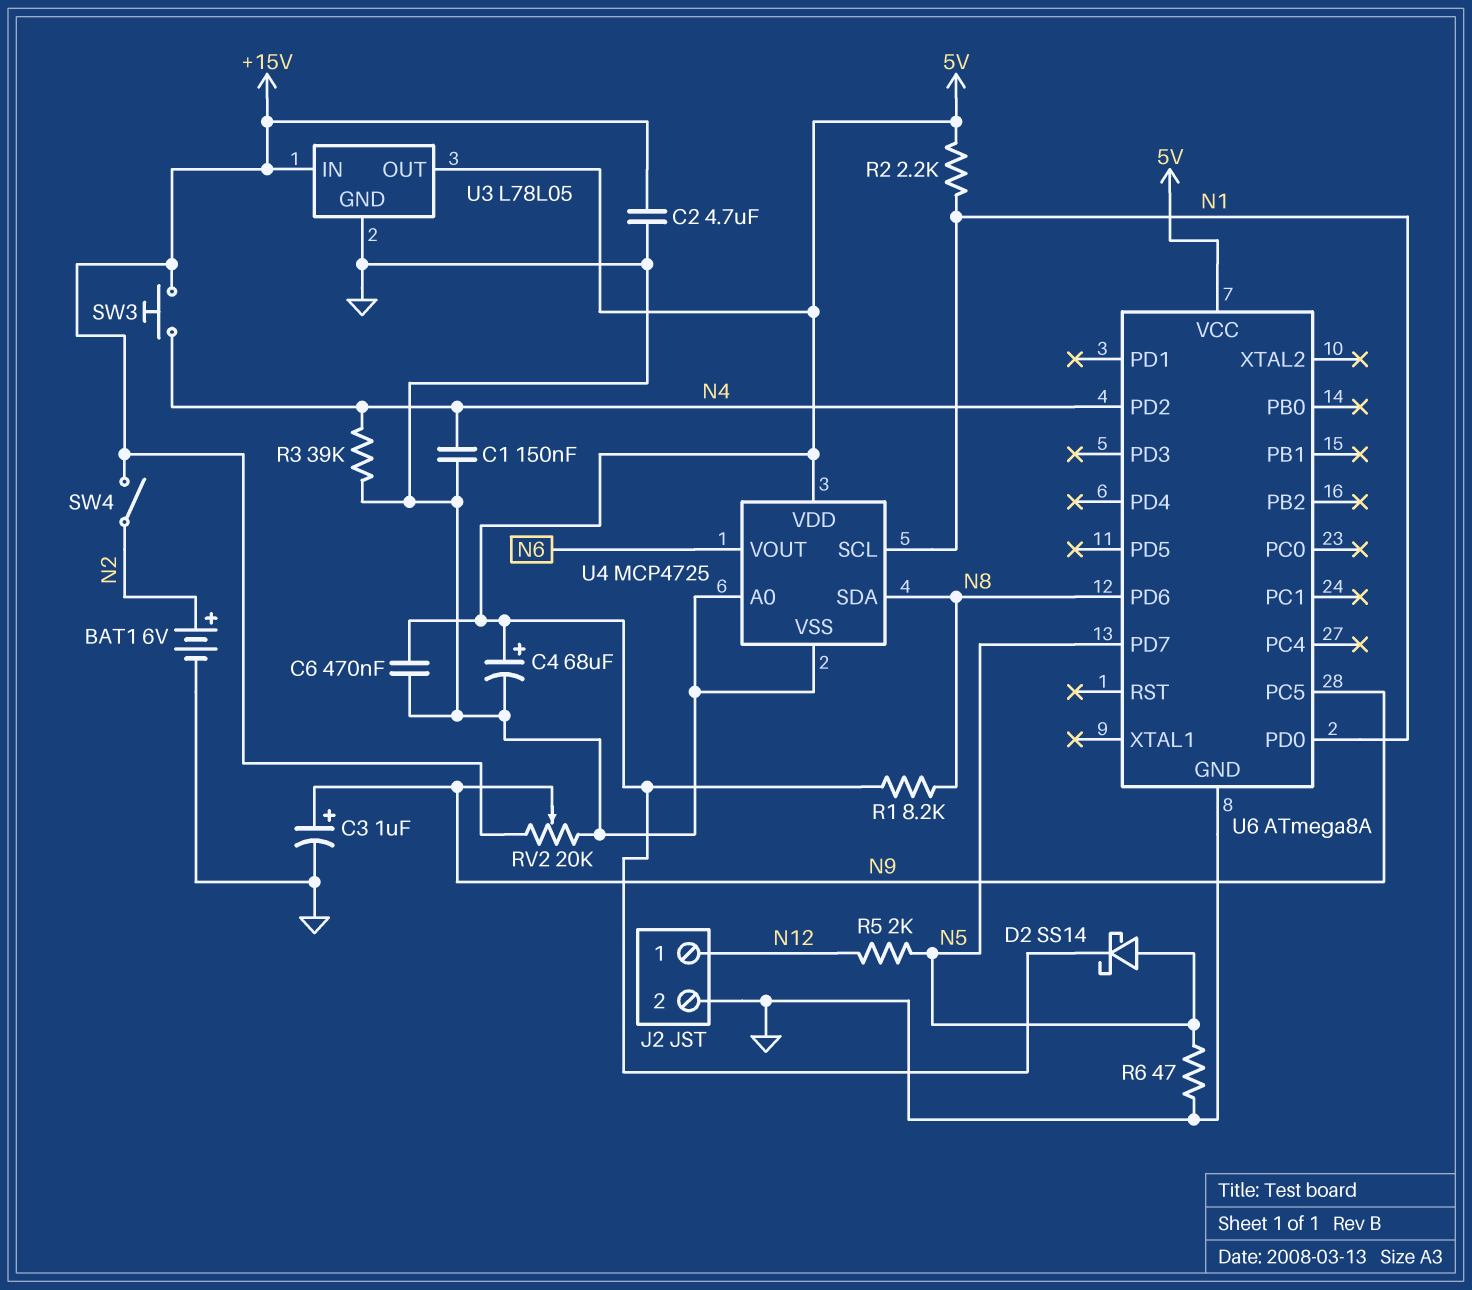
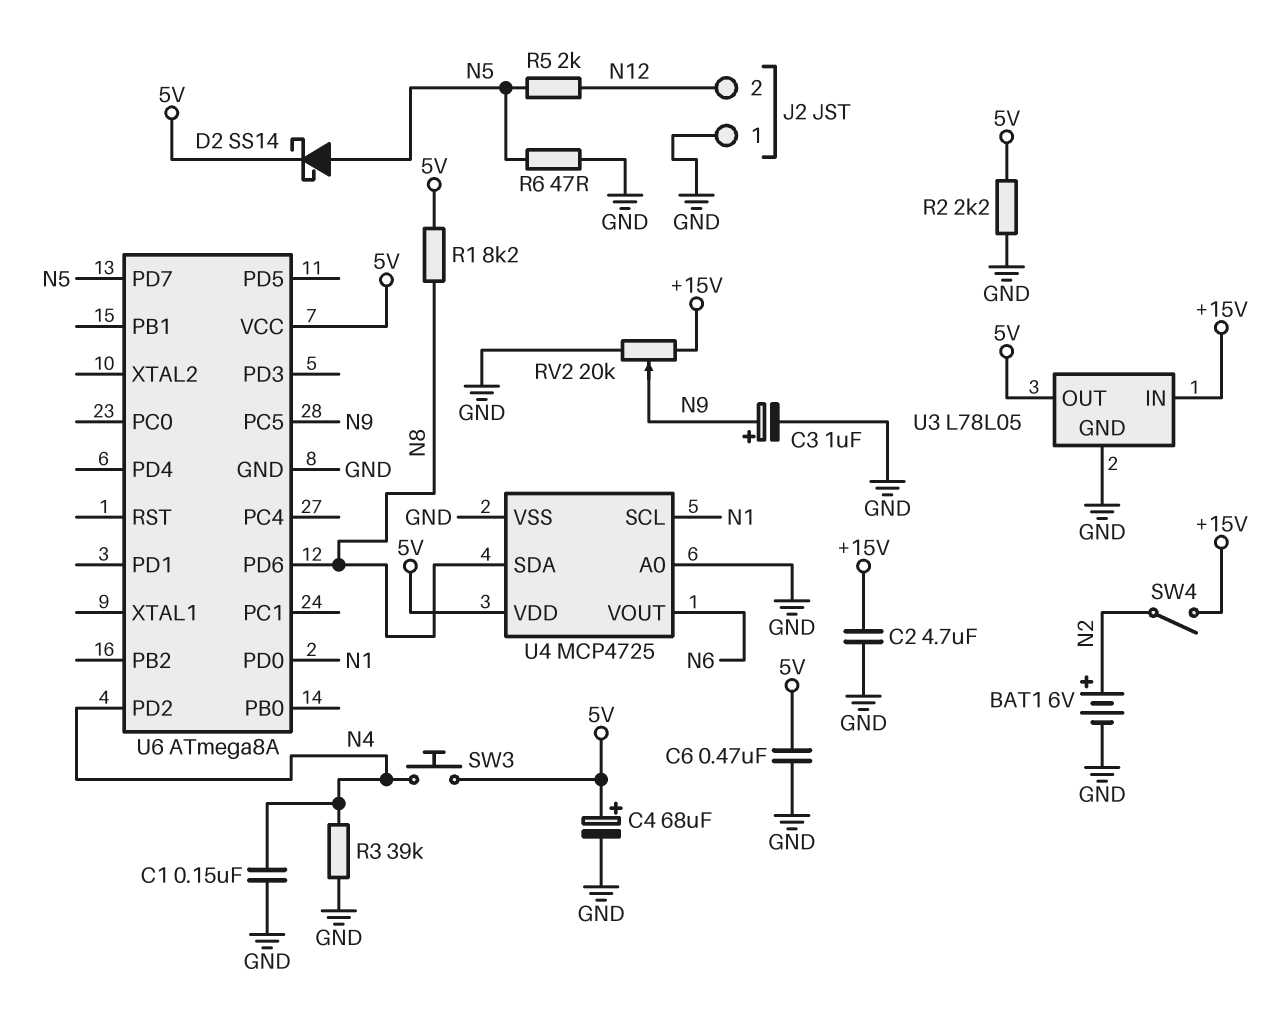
J2 pin 1: N12 -> GND
J2 pin 2: GND -> N12
R2: 2.2k (5V, N1) -> 2.2k (5V, GND)
SW3: button (+15V, N4) -> button (5V, N4)

